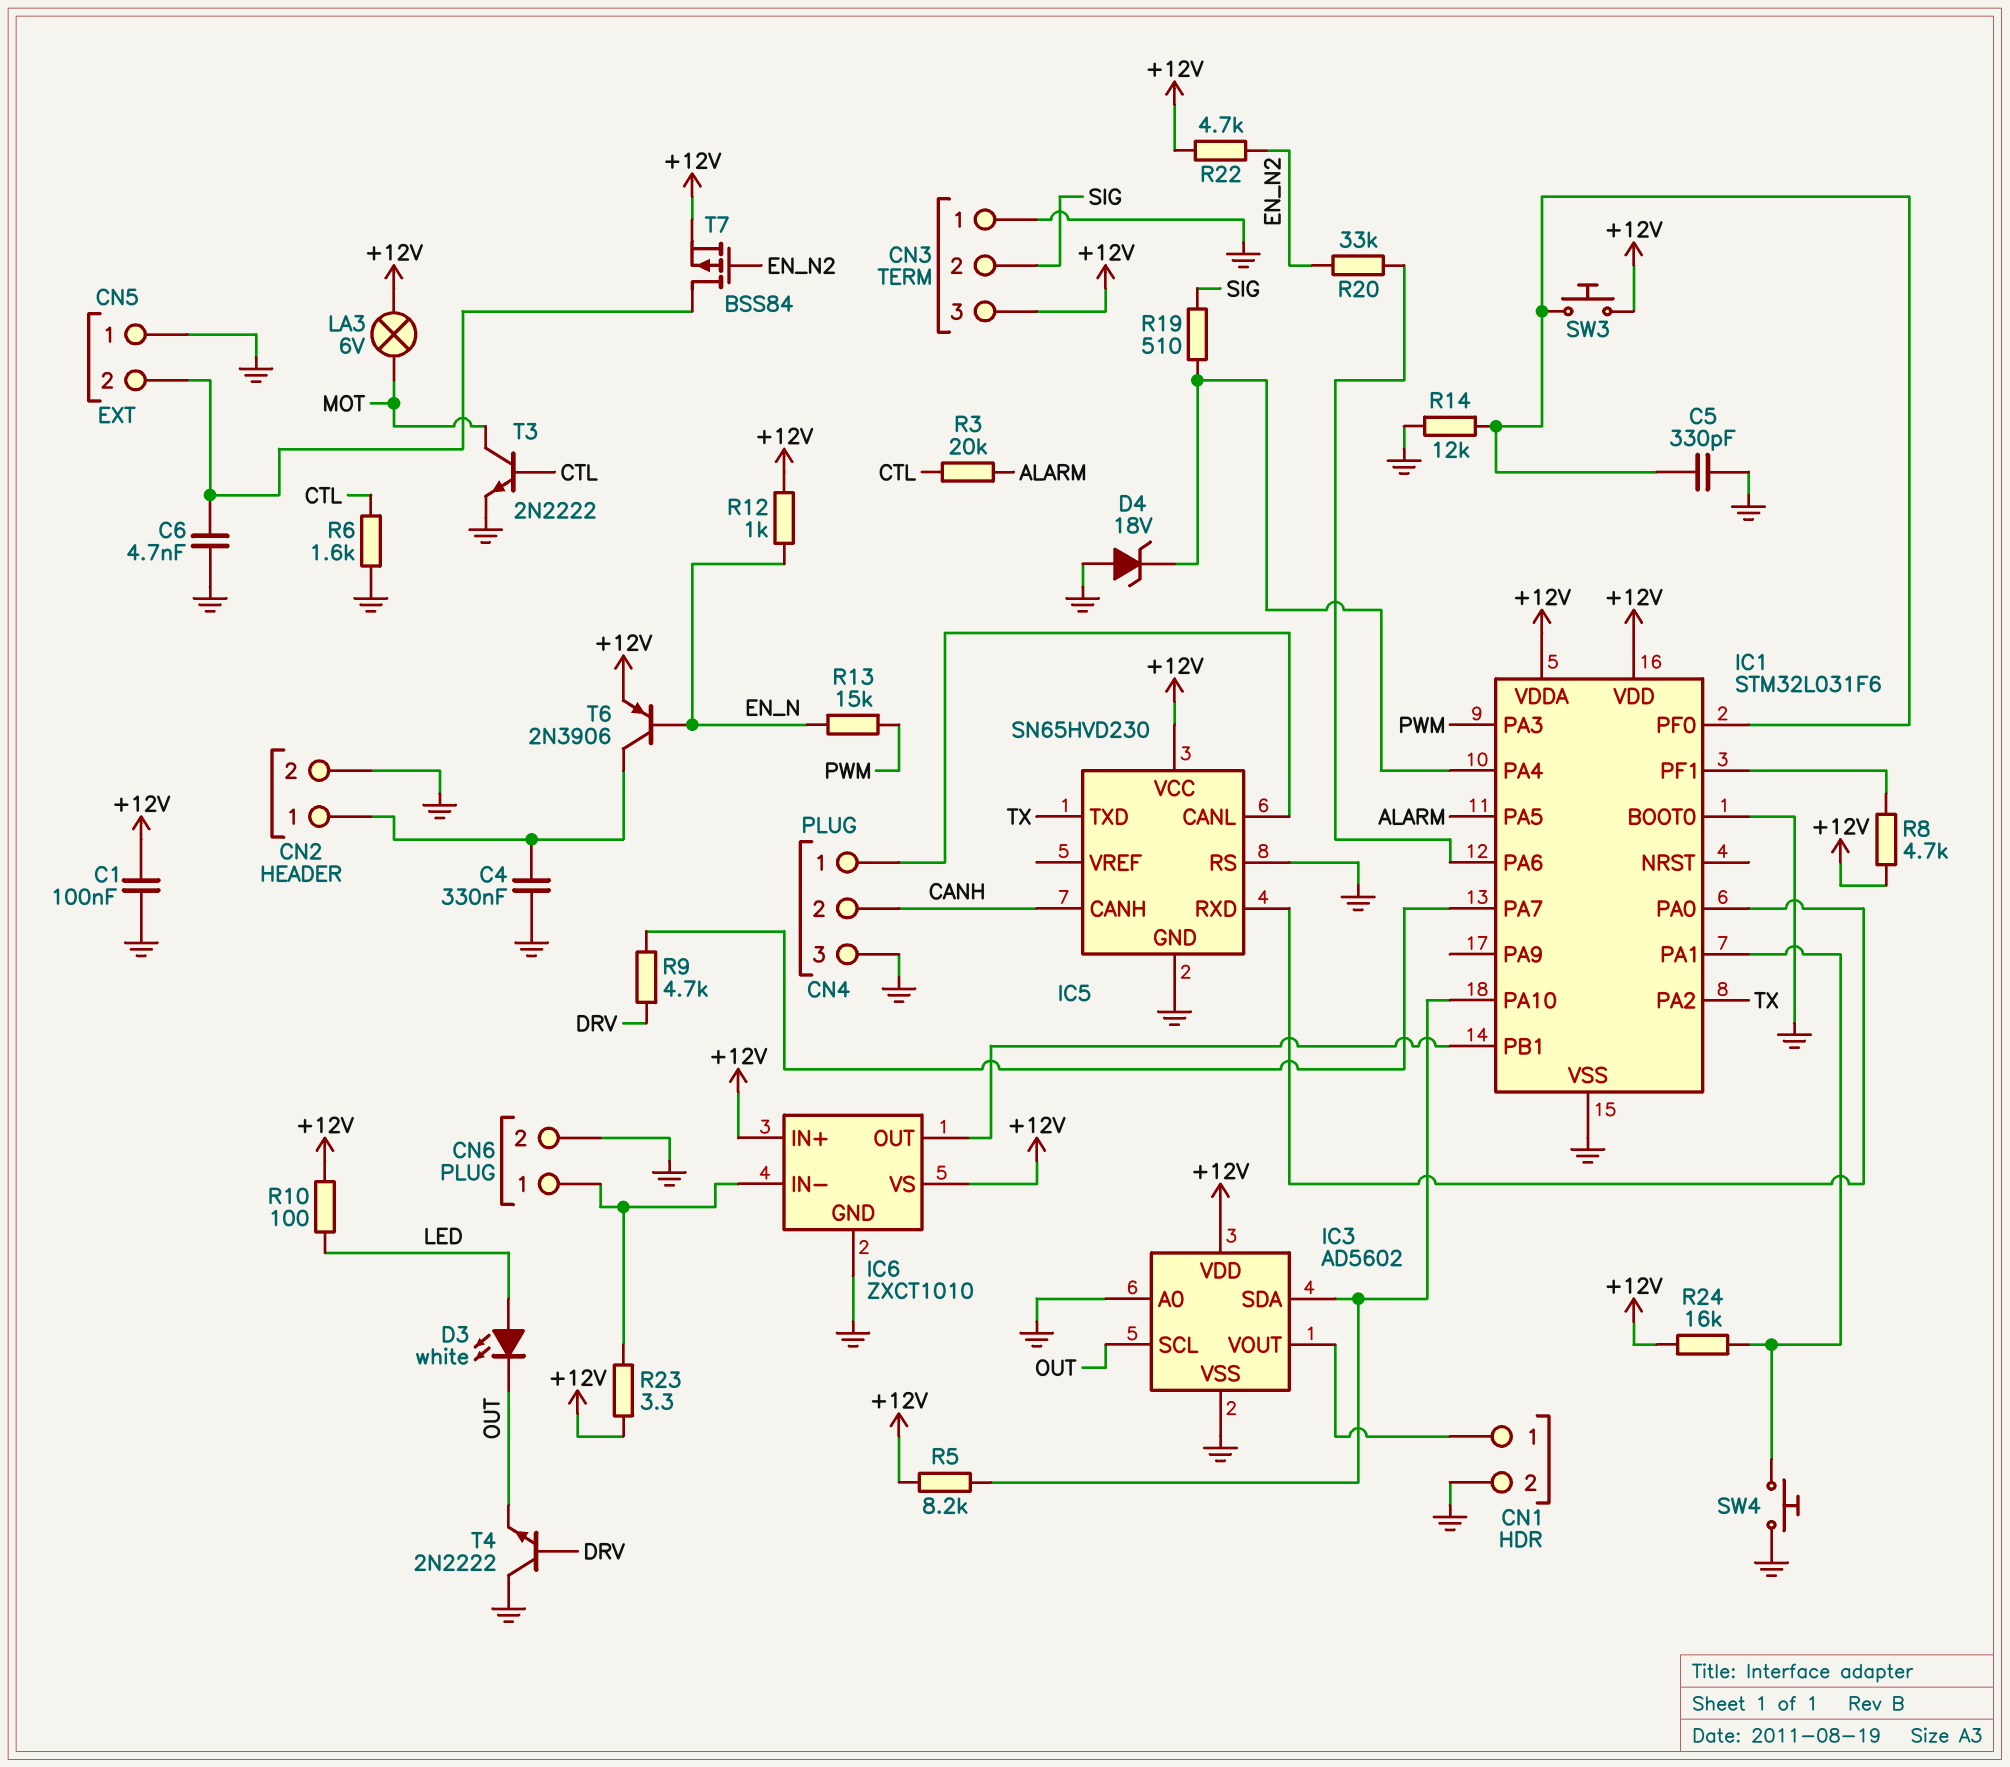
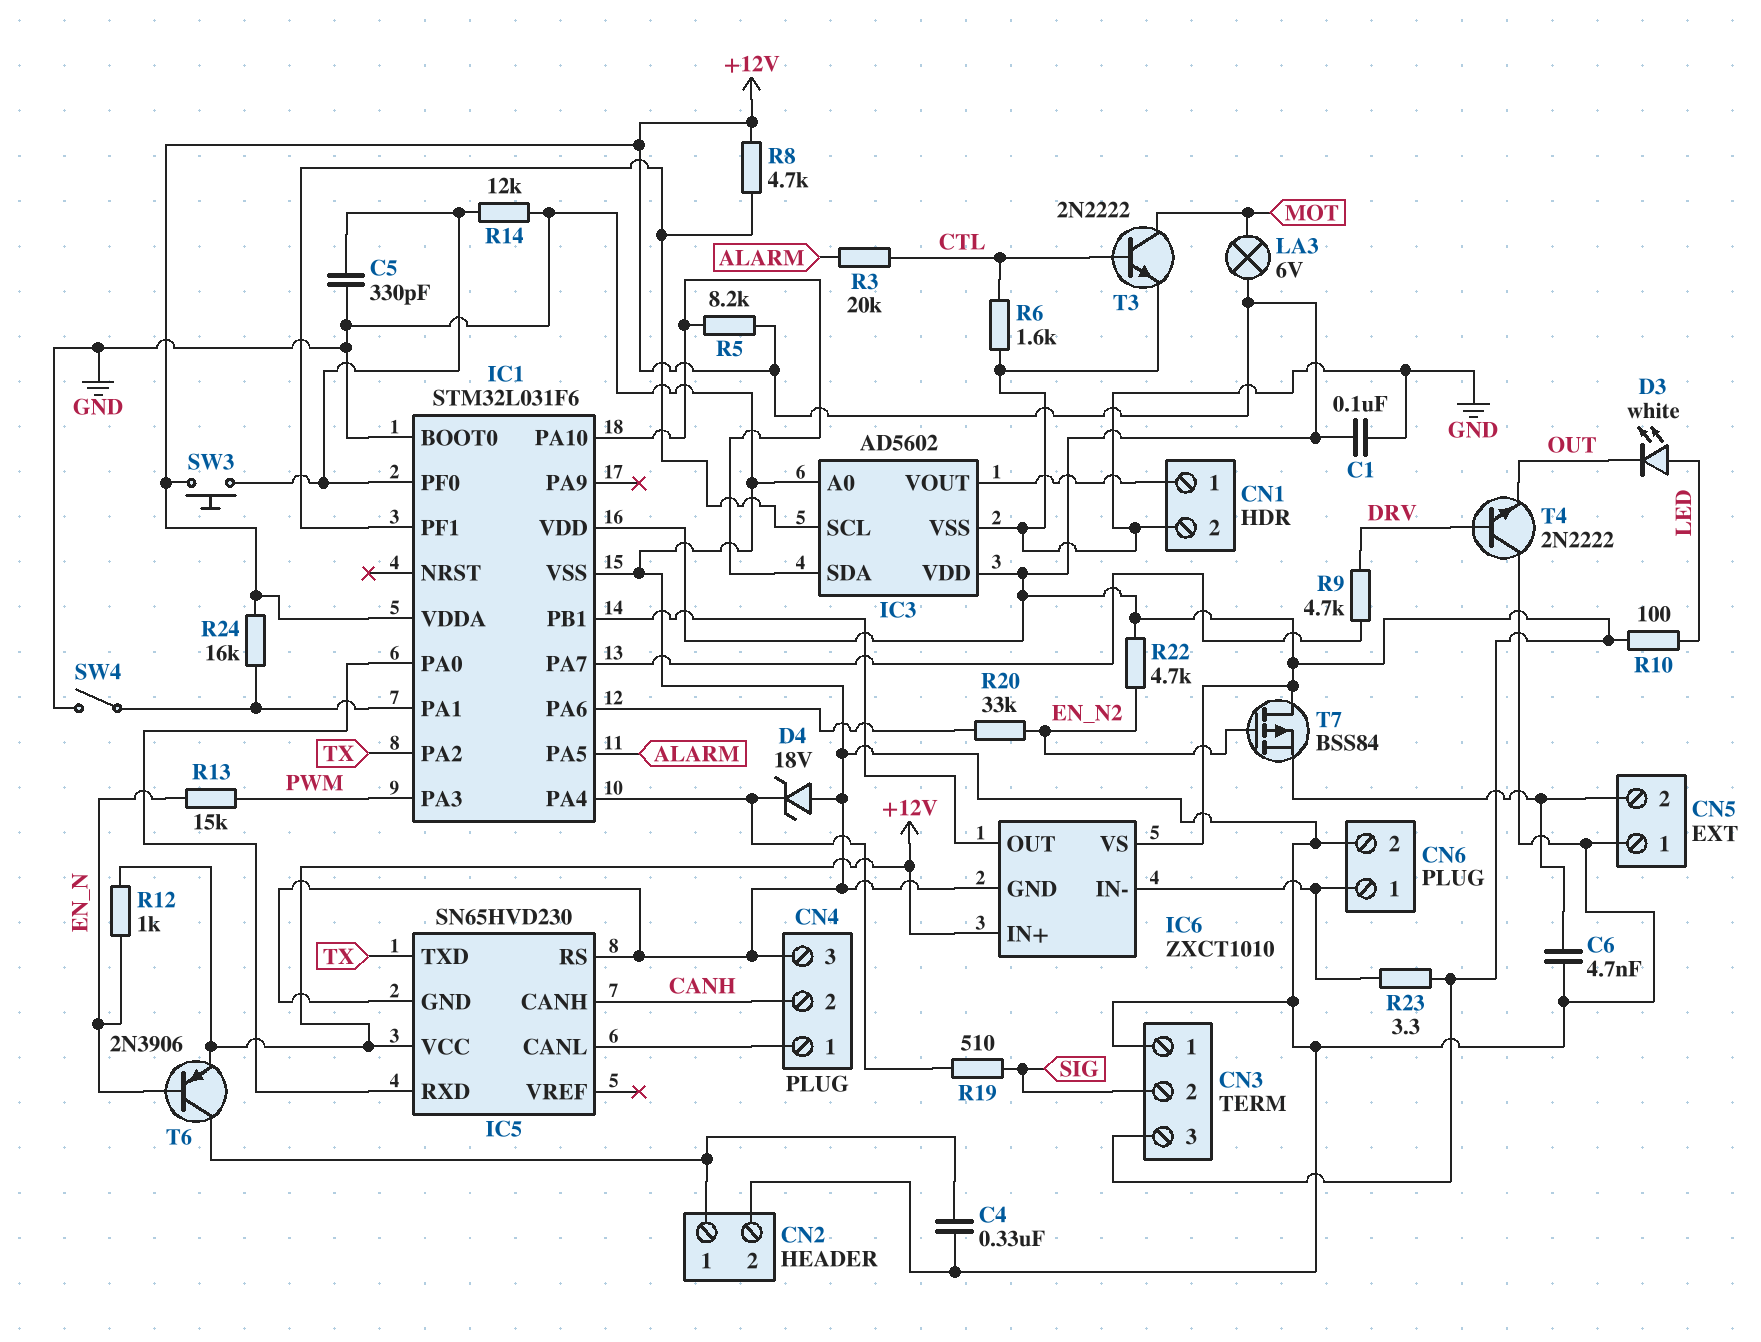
IC3 pin SCL: OUT -> IC1/PF1
SW4: button (GND, IC1/PA1) -> switch (GND, IC1/PA1)
T7: PMOS BSS84 (G EN_N2, D CN5/2, S +12V) -> PMOS BSS84 (G EN_N2, D +12V, S CN5/2)

